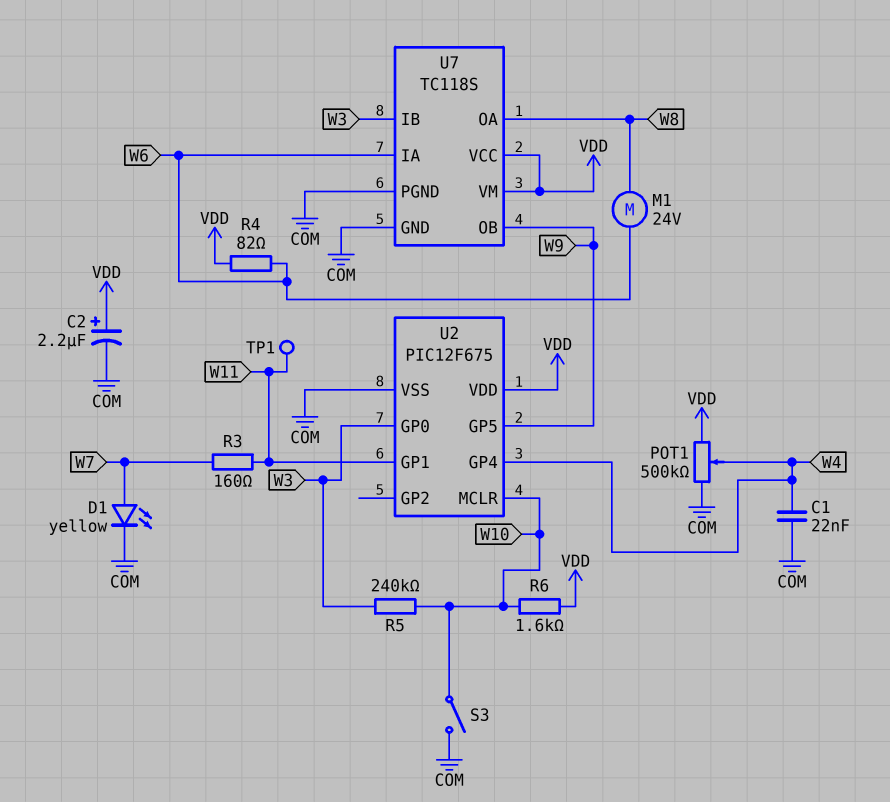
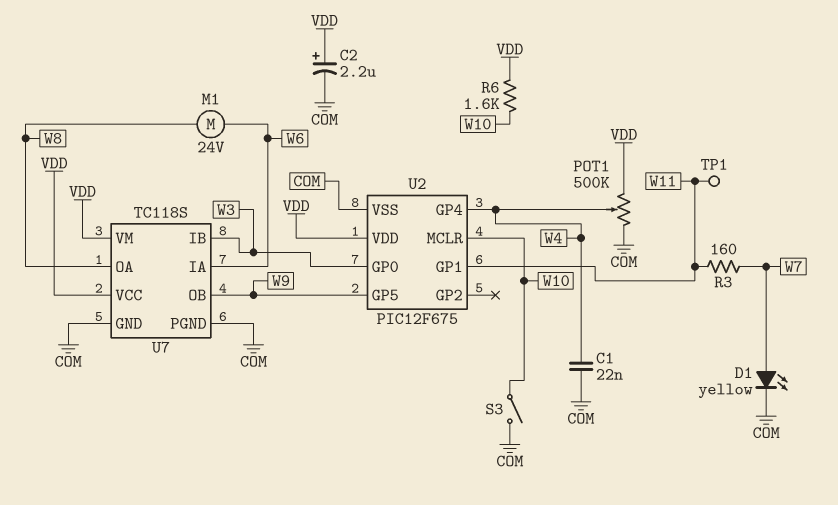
R4: 82 (VDD, W6) -> none
R5: 240k (W3, W10) -> none

